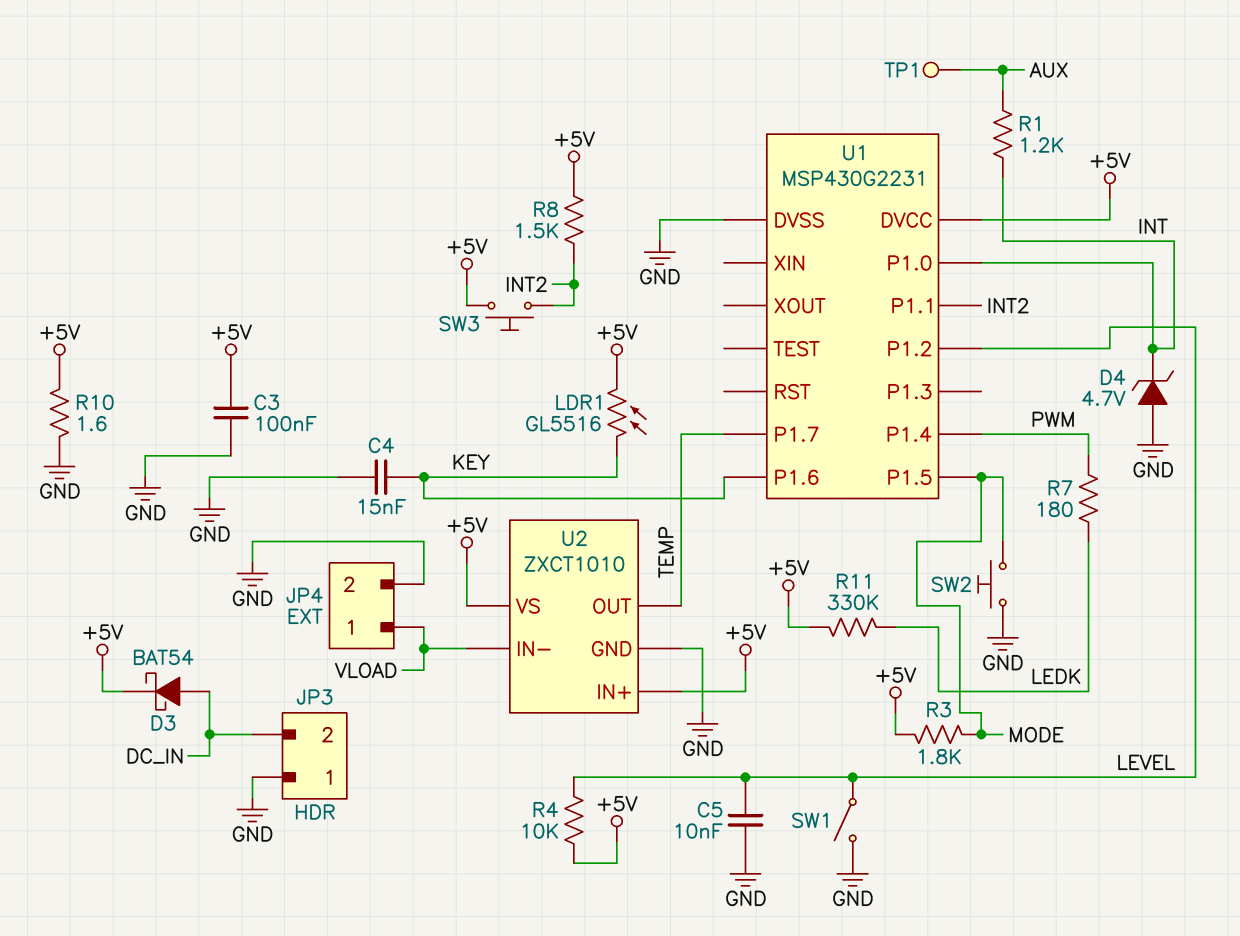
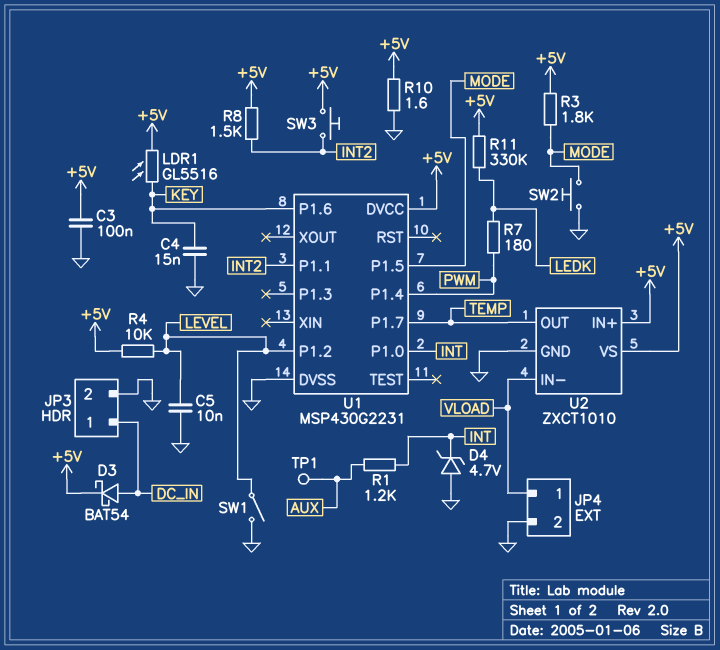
JP3 pin 1: GND -> DC_IN
JP3 pin 2: DC_IN -> GND

